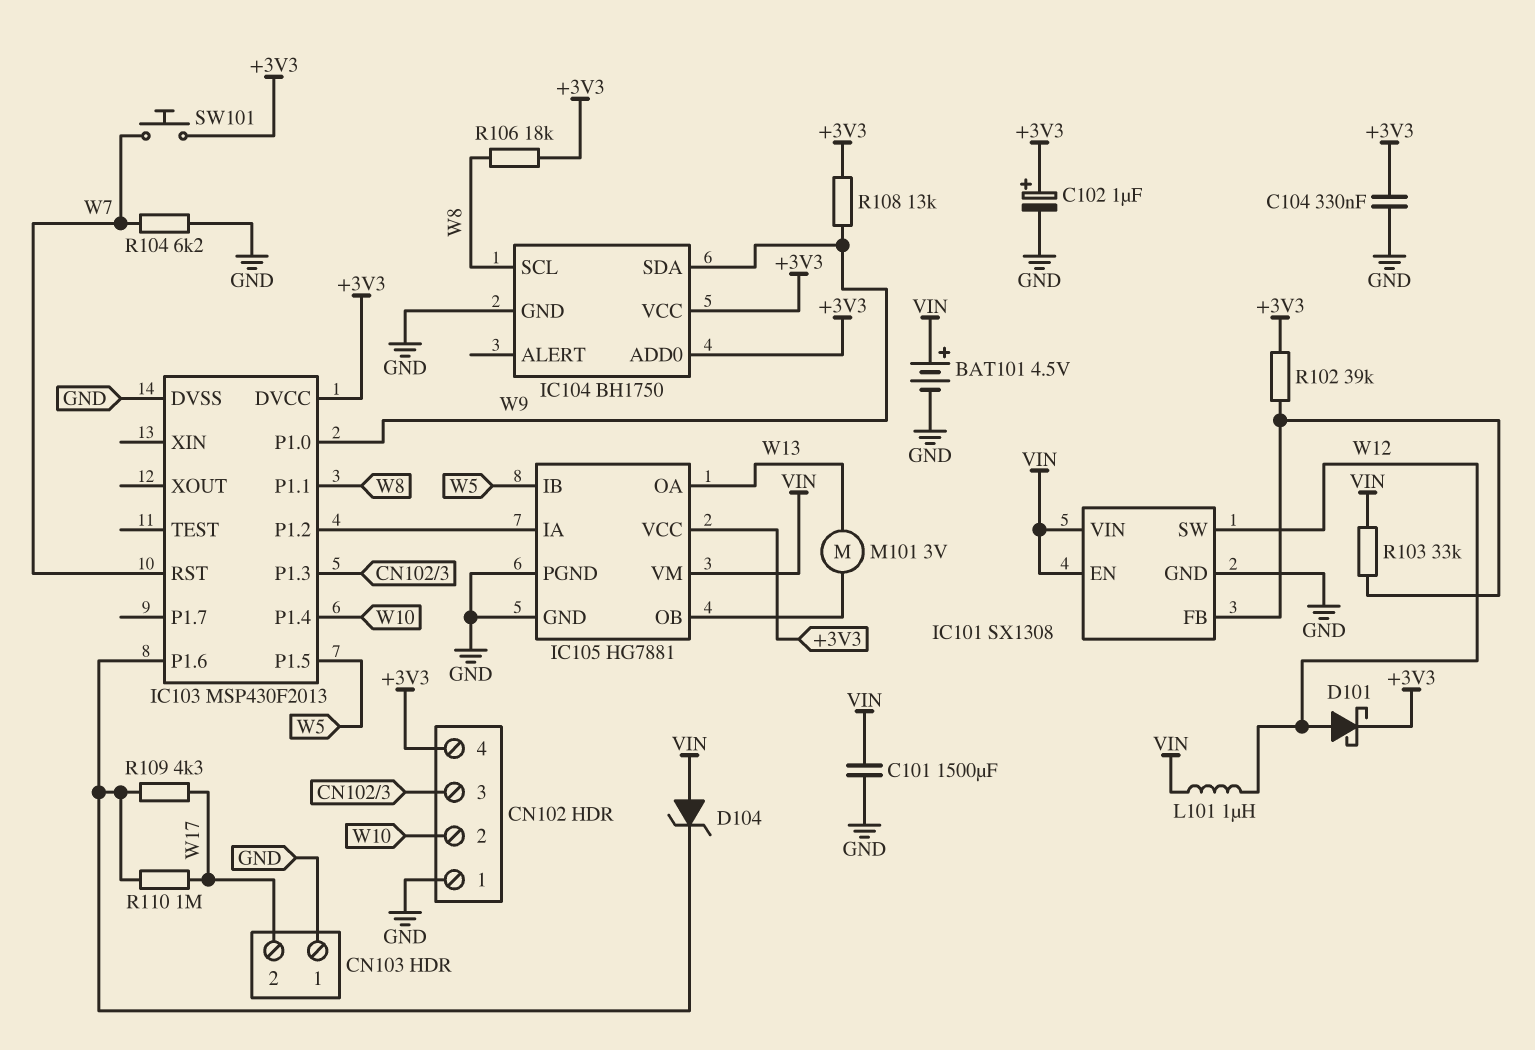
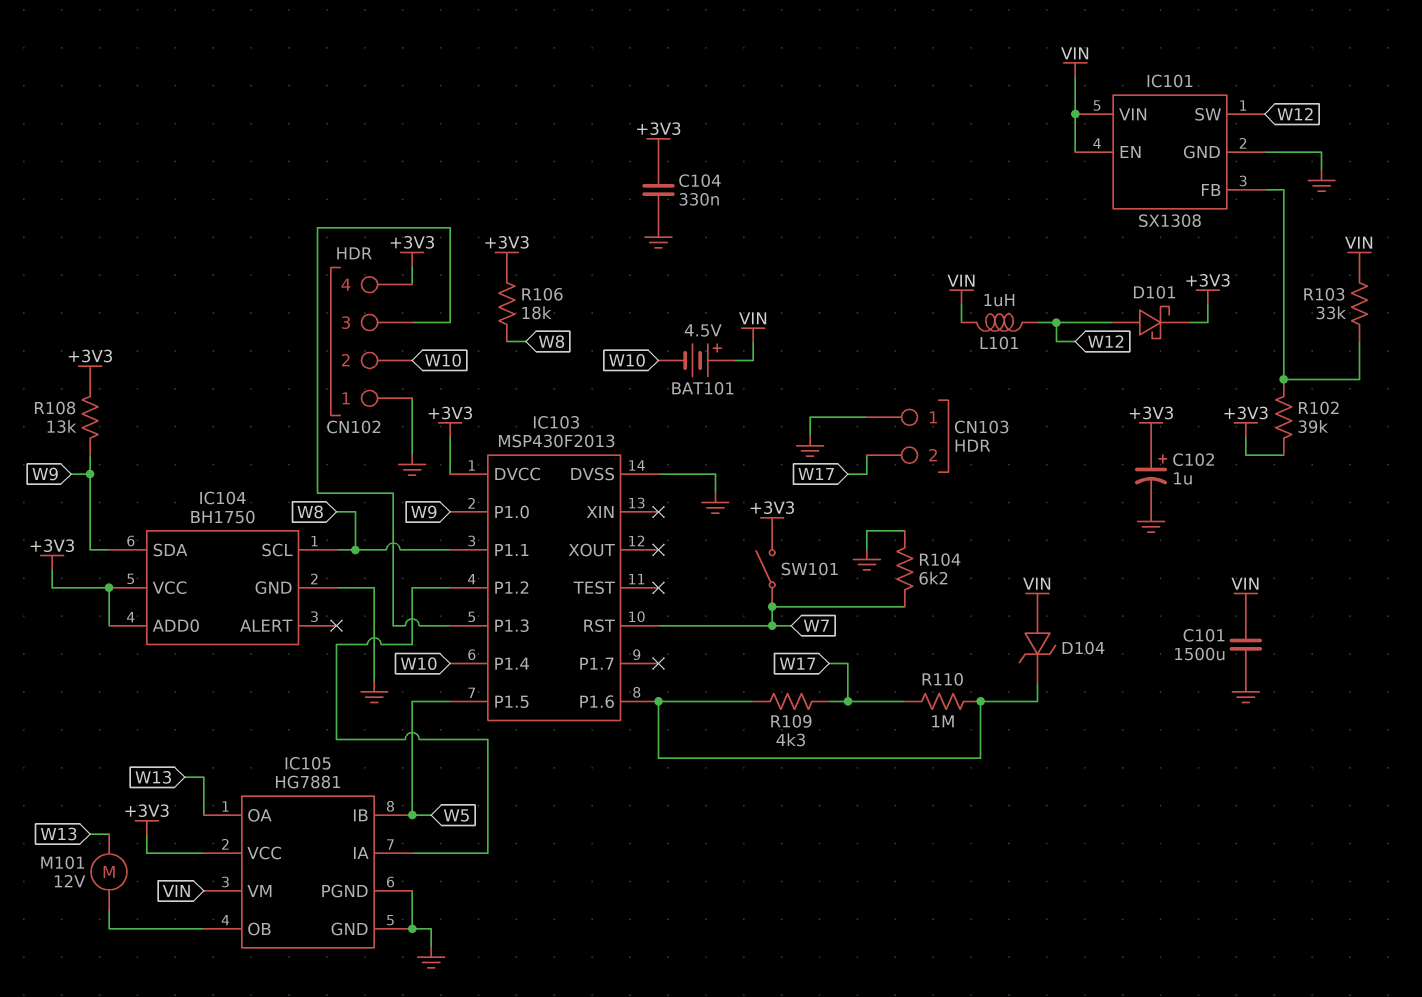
BAT101: 4.5V (plus VIN, minus GND) -> 4.5V (plus VIN, minus W10)
M101: motor 3V (IC105/OB, W13) -> motor 12V (IC105/OB, W13)
SW101: button (+3V3, W7) -> switch (+3V3, W7)

